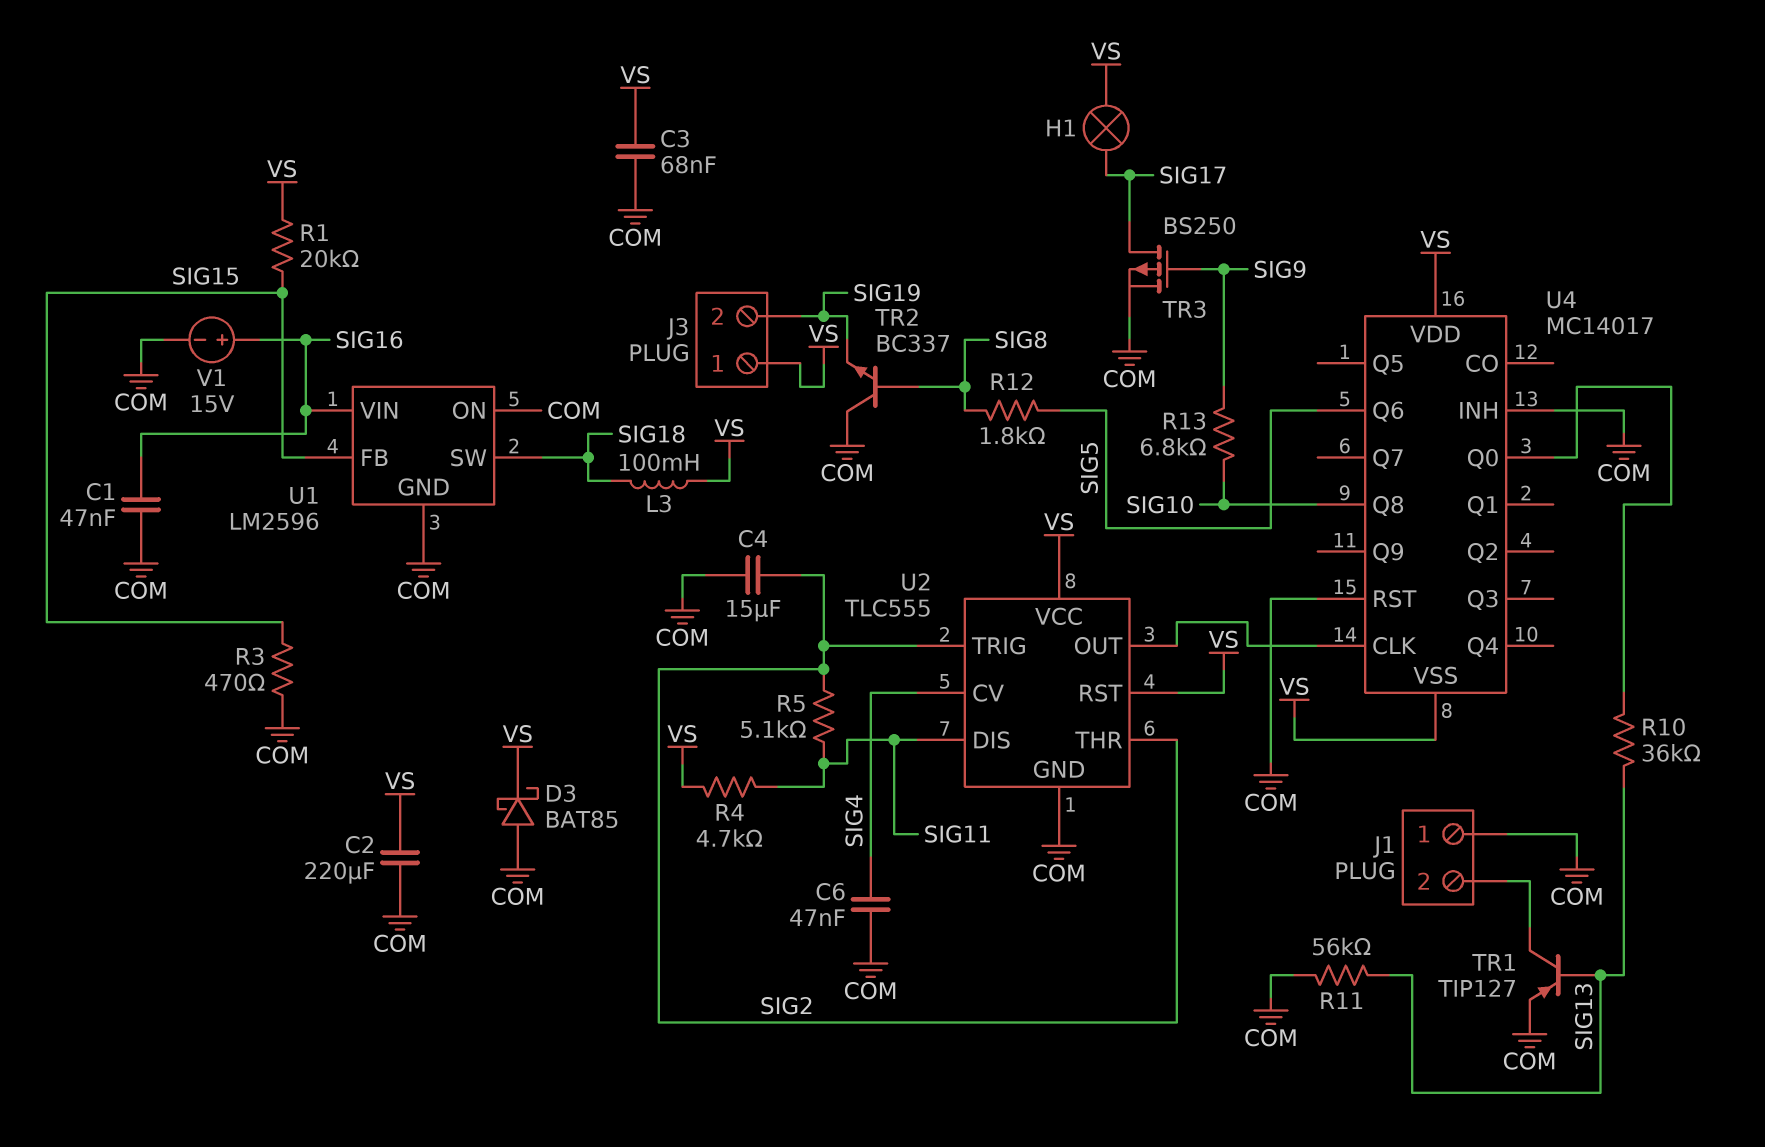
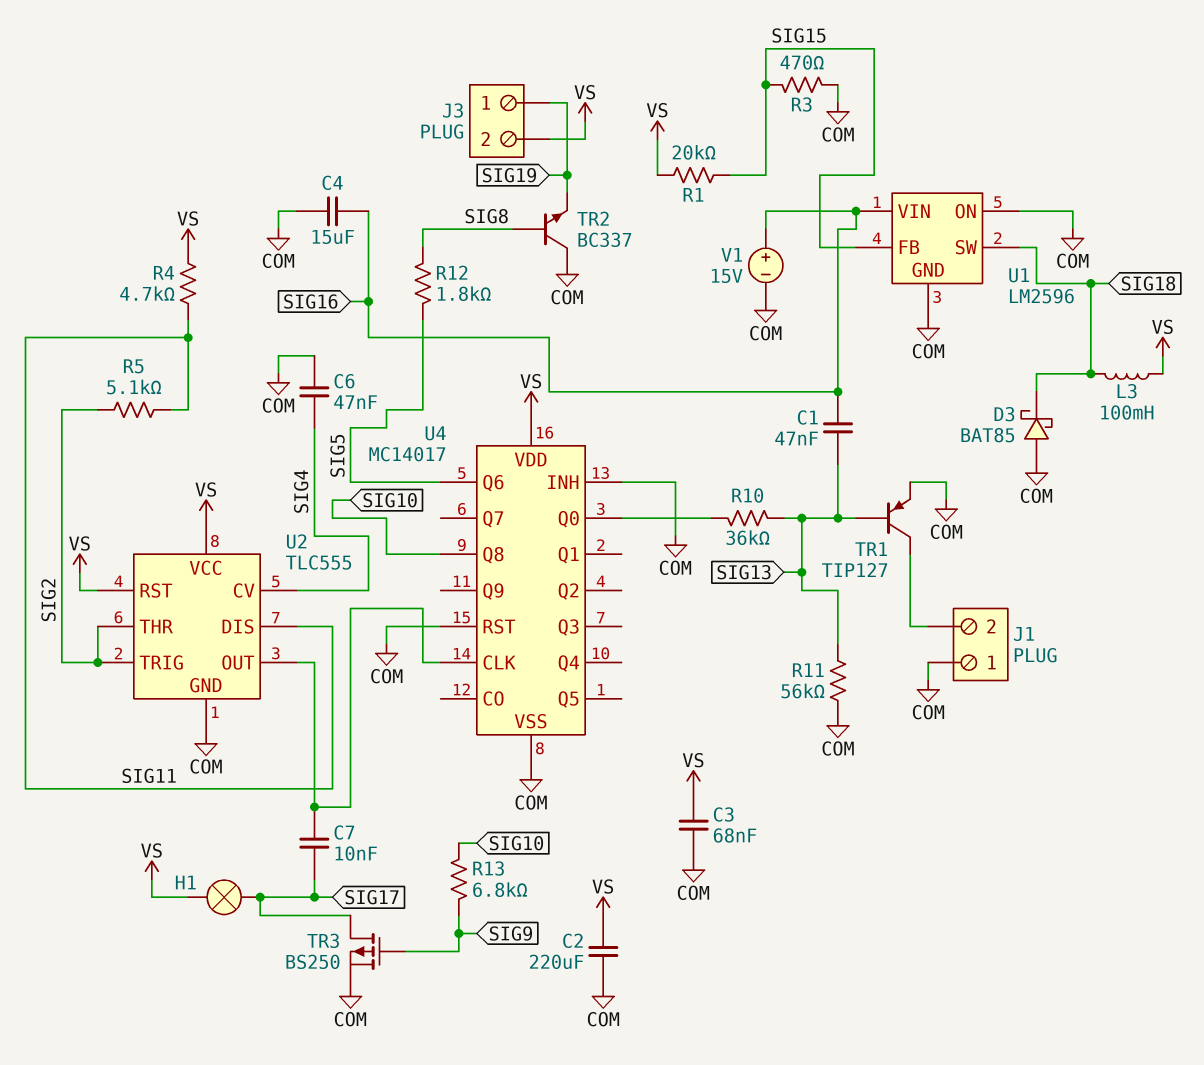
C1: 47nF (COM, SIG16) -> 47nF (SIG13, SIG16)
C4: 15uF (COM, SIG2) -> 15uF (COM, SIG16)
C7: none -> 10nF (SIG17, U2/OUT)
D3: schottky BAT85 (A COM, K VS) -> schottky BAT85 (A COM, K SIG18)
J3 pin 1: VS -> SIG19
J3 pin 2: SIG19 -> VS
U4 pin VSS: VS -> COM

